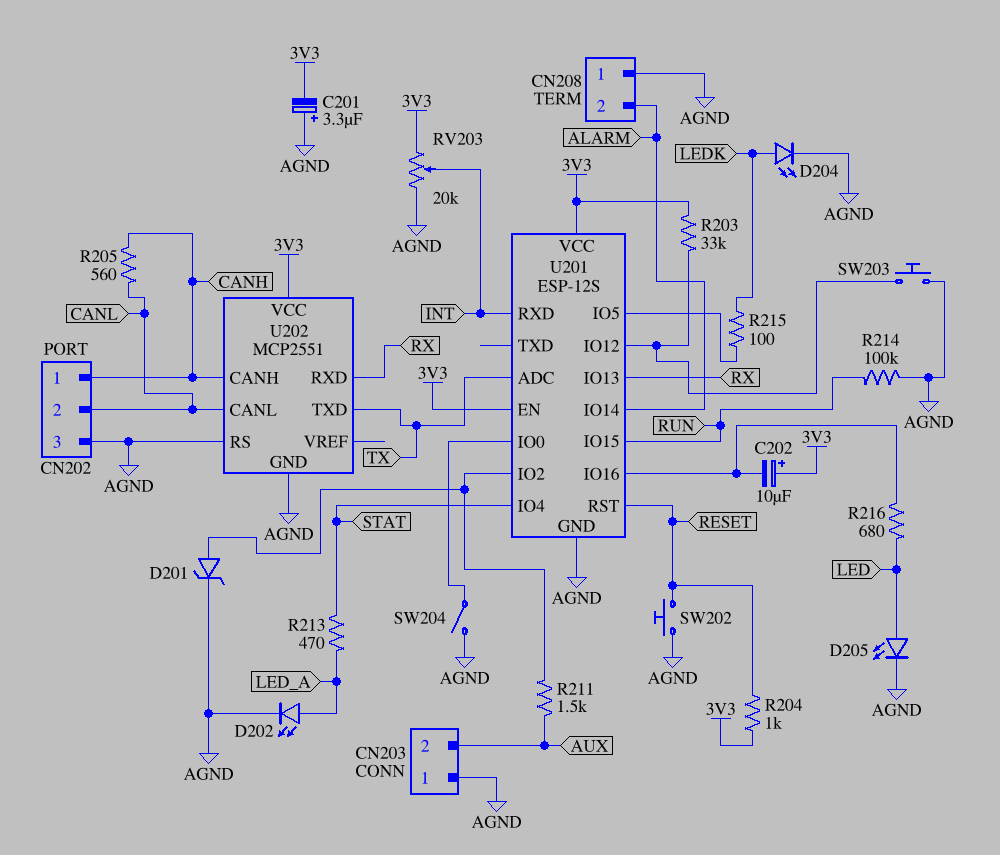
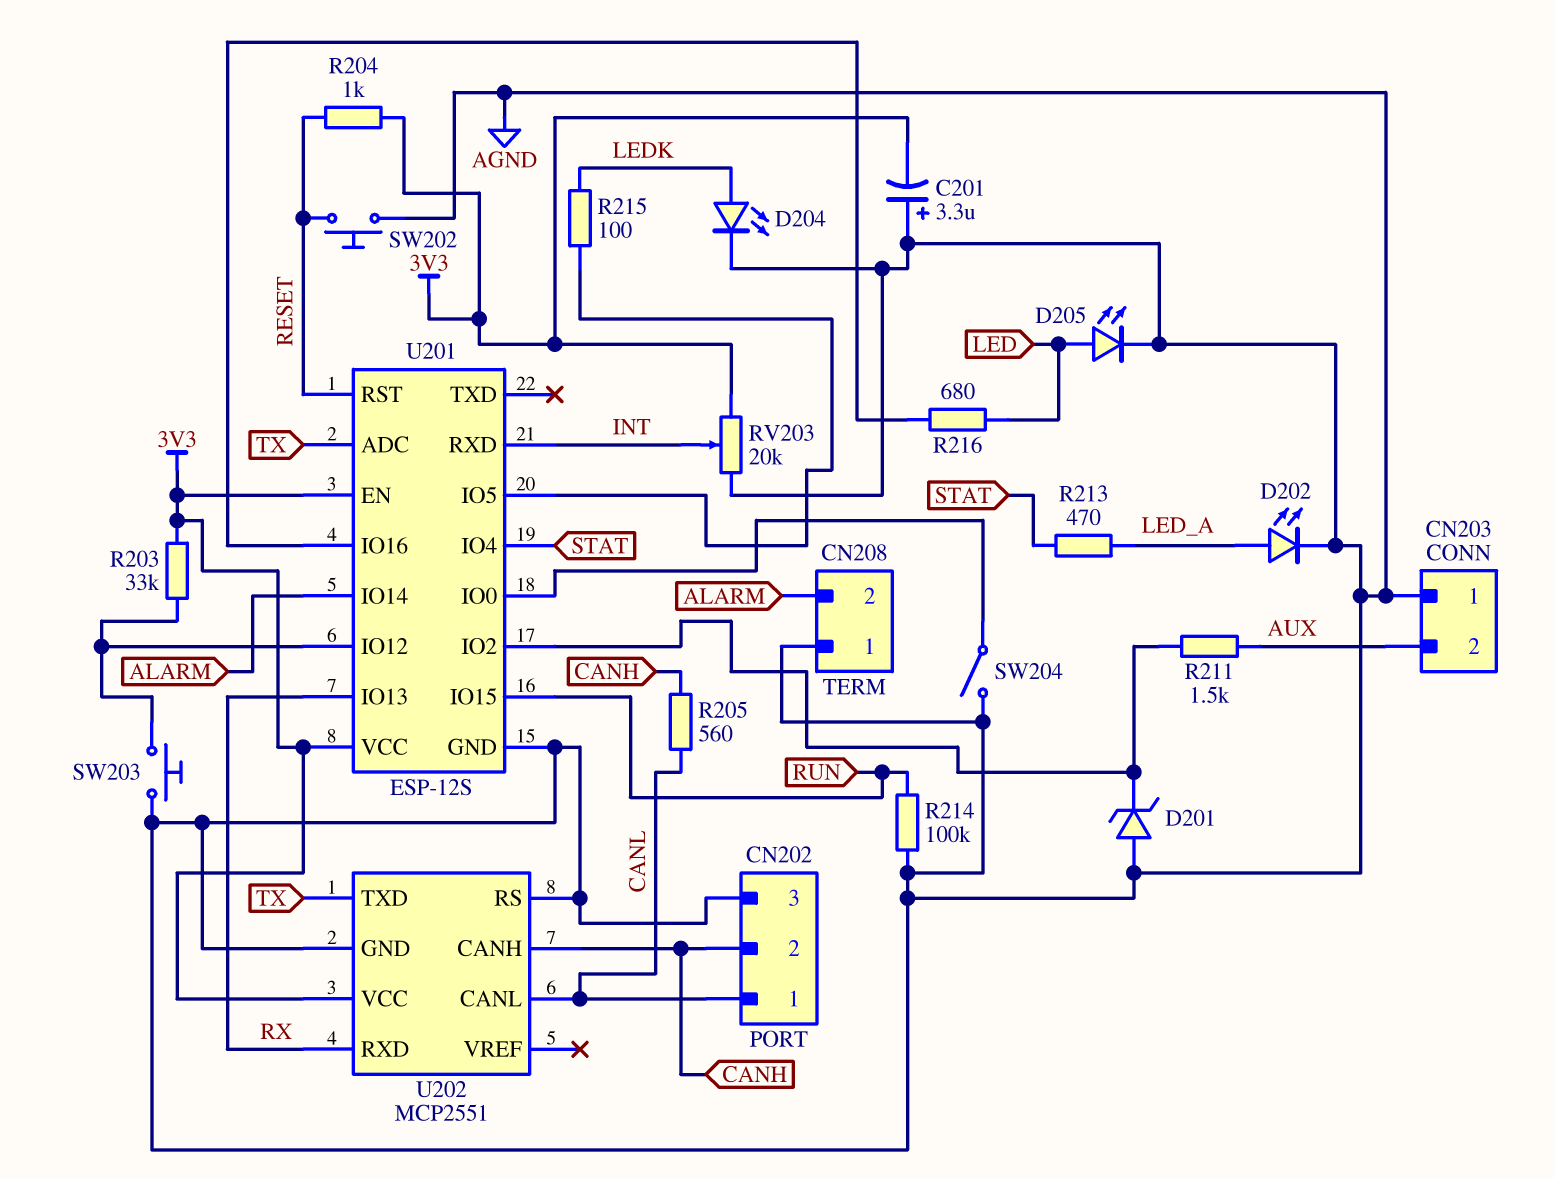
C202: 10uF (plus 3V3, minus U201/IO16) -> none
CN202 pin 1: CANH -> CANL
CN202 pin 2: CANL -> CANH
D201: zener (A U201/IO2, K AGND) -> zener (A AGND, K U201/IO2)

